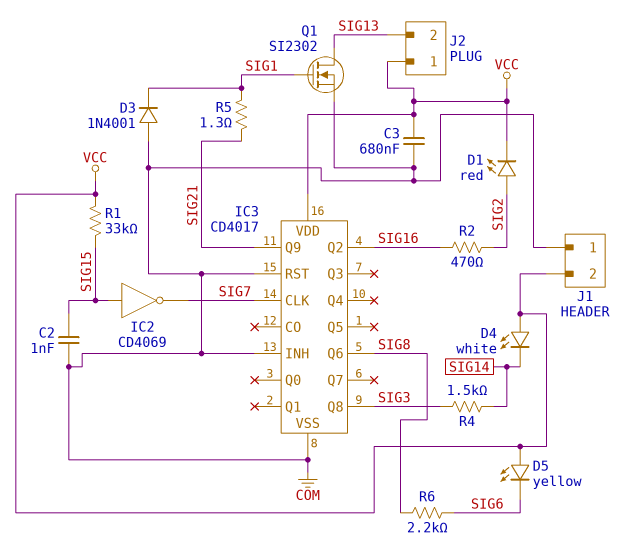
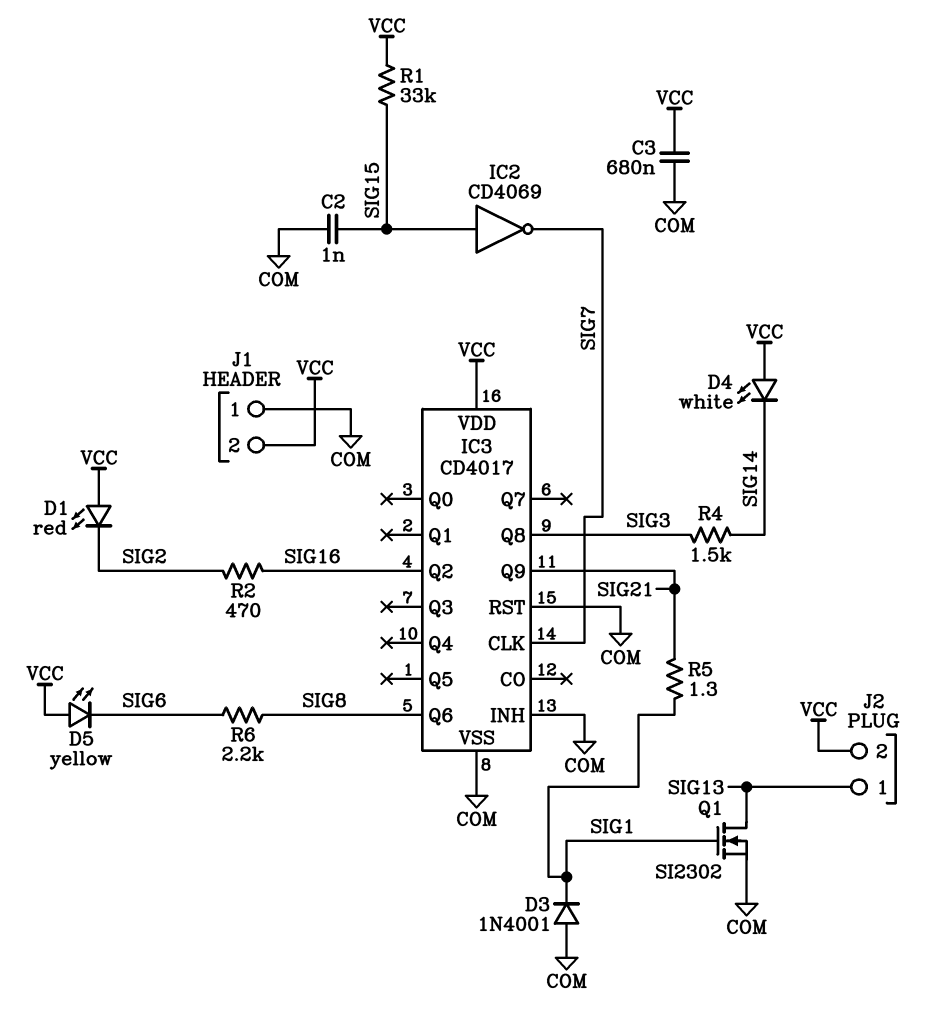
D1: LED red (A SIG2, K VCC) -> LED red (A VCC, K SIG2)
J2 pin 1: VCC -> SIG13
J2 pin 2: SIG13 -> VCC

